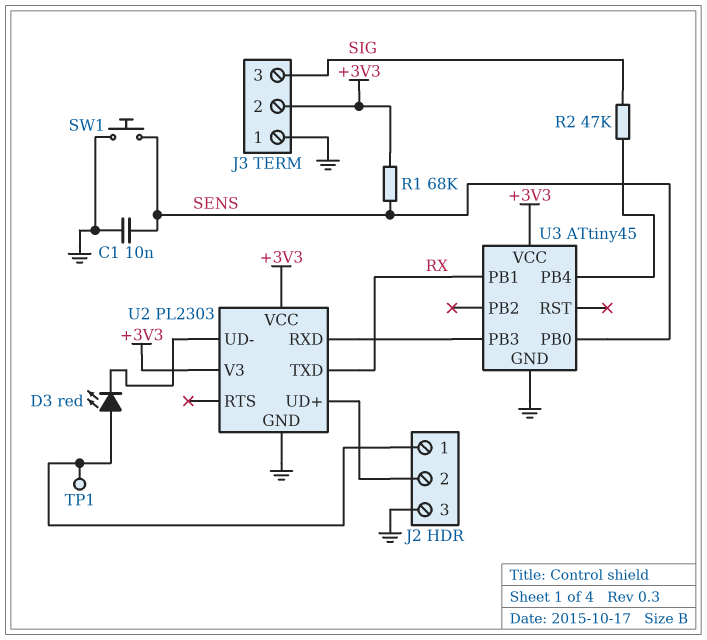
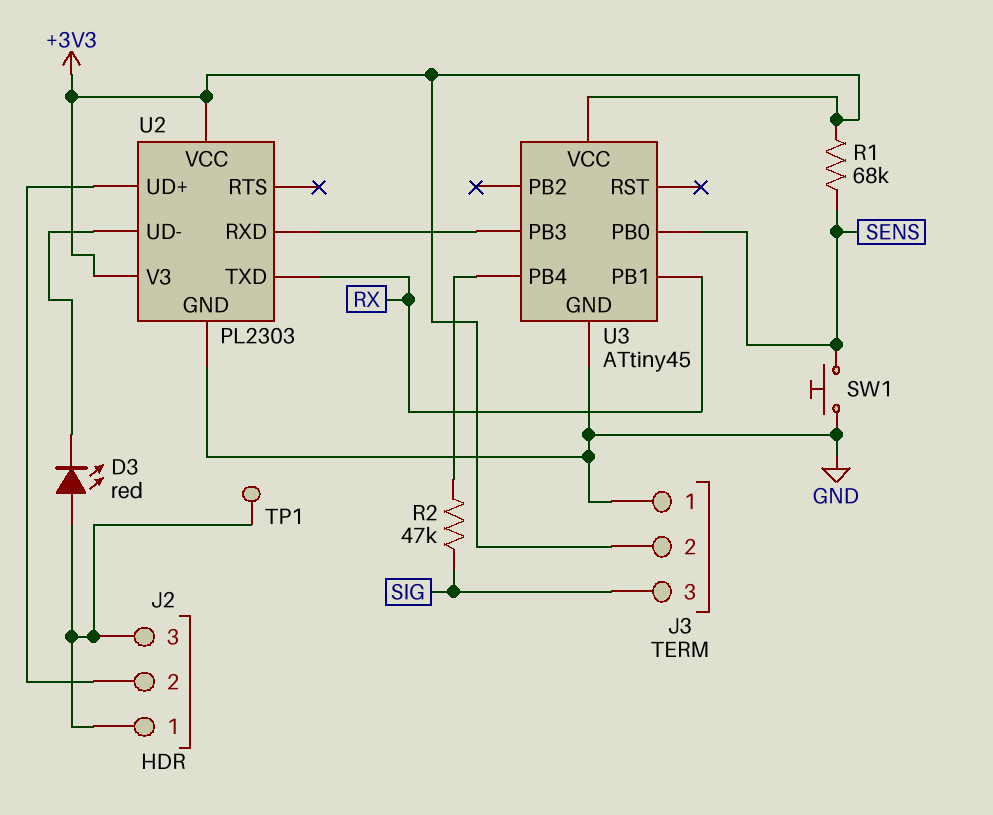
C1: 10nF (GND, SENS) -> none
J2 pin 3: GND -> J2/1

